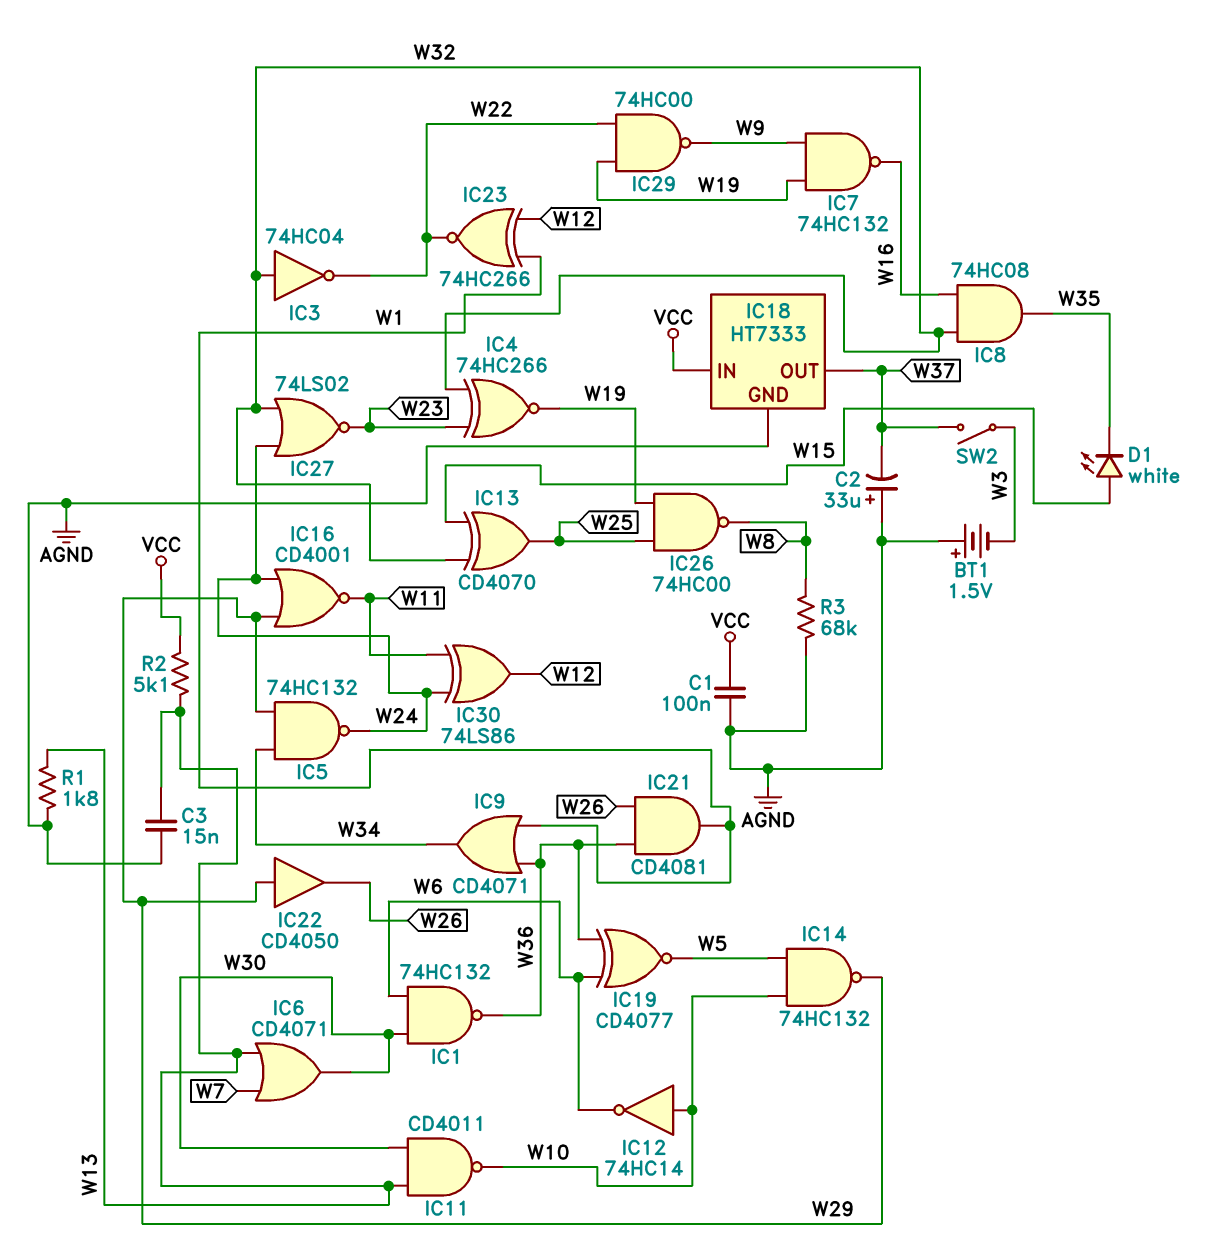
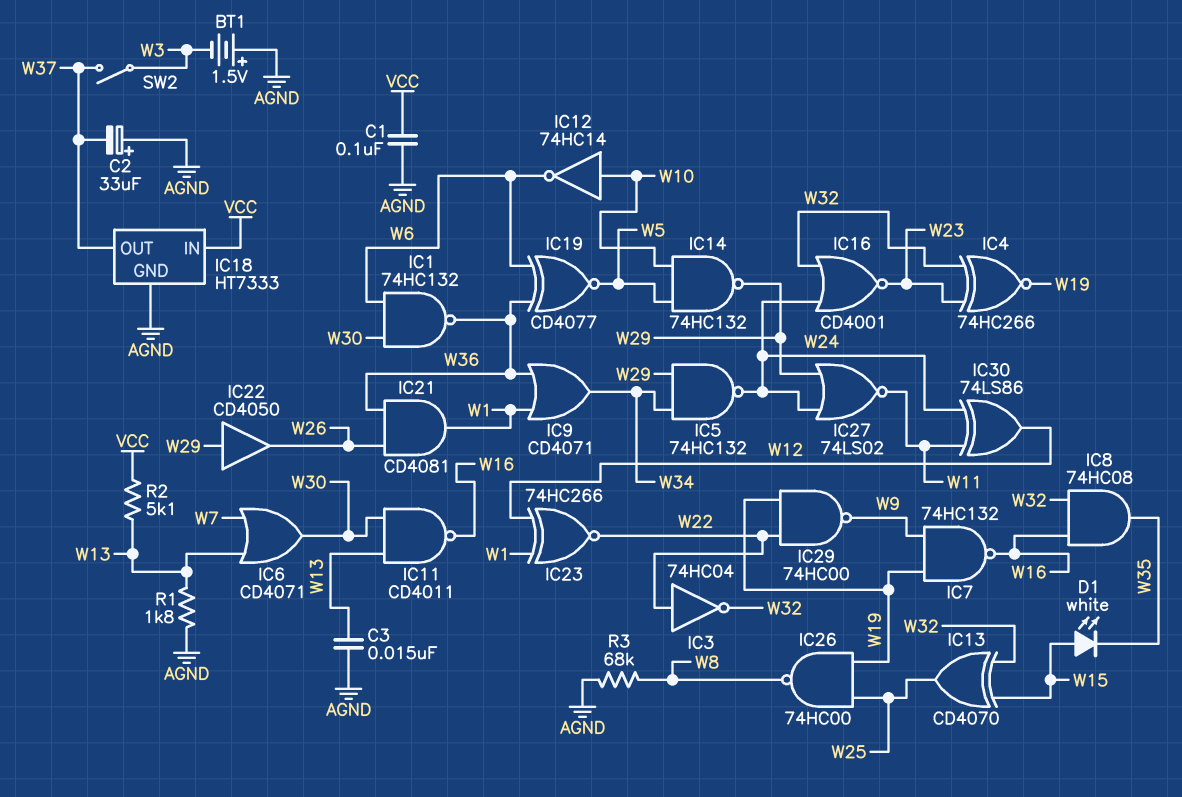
IC3: NOT 74HC04 (in W32, out W22) -> NOT 74HC04 (in W22, out W32)
IC11: NAND CD4011 (in W13, in W30, out W10) -> NAND CD4011 (in W13, in W30, out W16)
IC16: NOR CD4001 (in W24, in W29, out W11) -> NOR CD4001 (in W24, in W32, out W23)
IC27: NOR 74LS02 (in W24, in W32, out W23) -> NOR 74LS02 (in W24, in W29, out W11)

